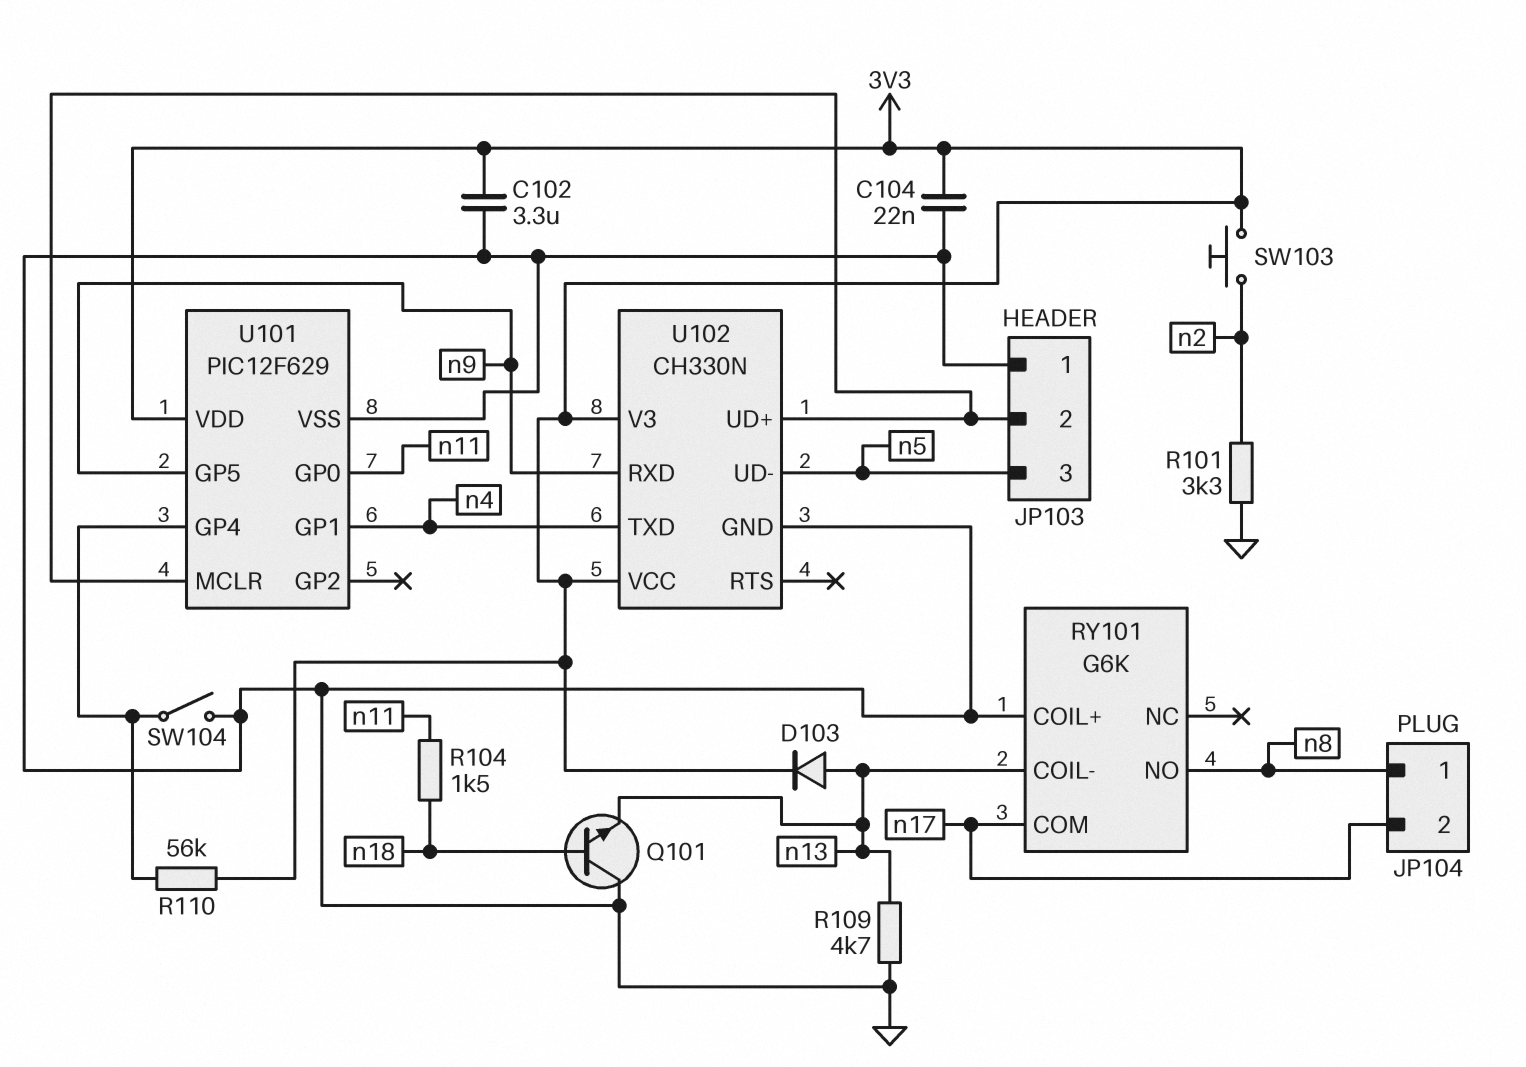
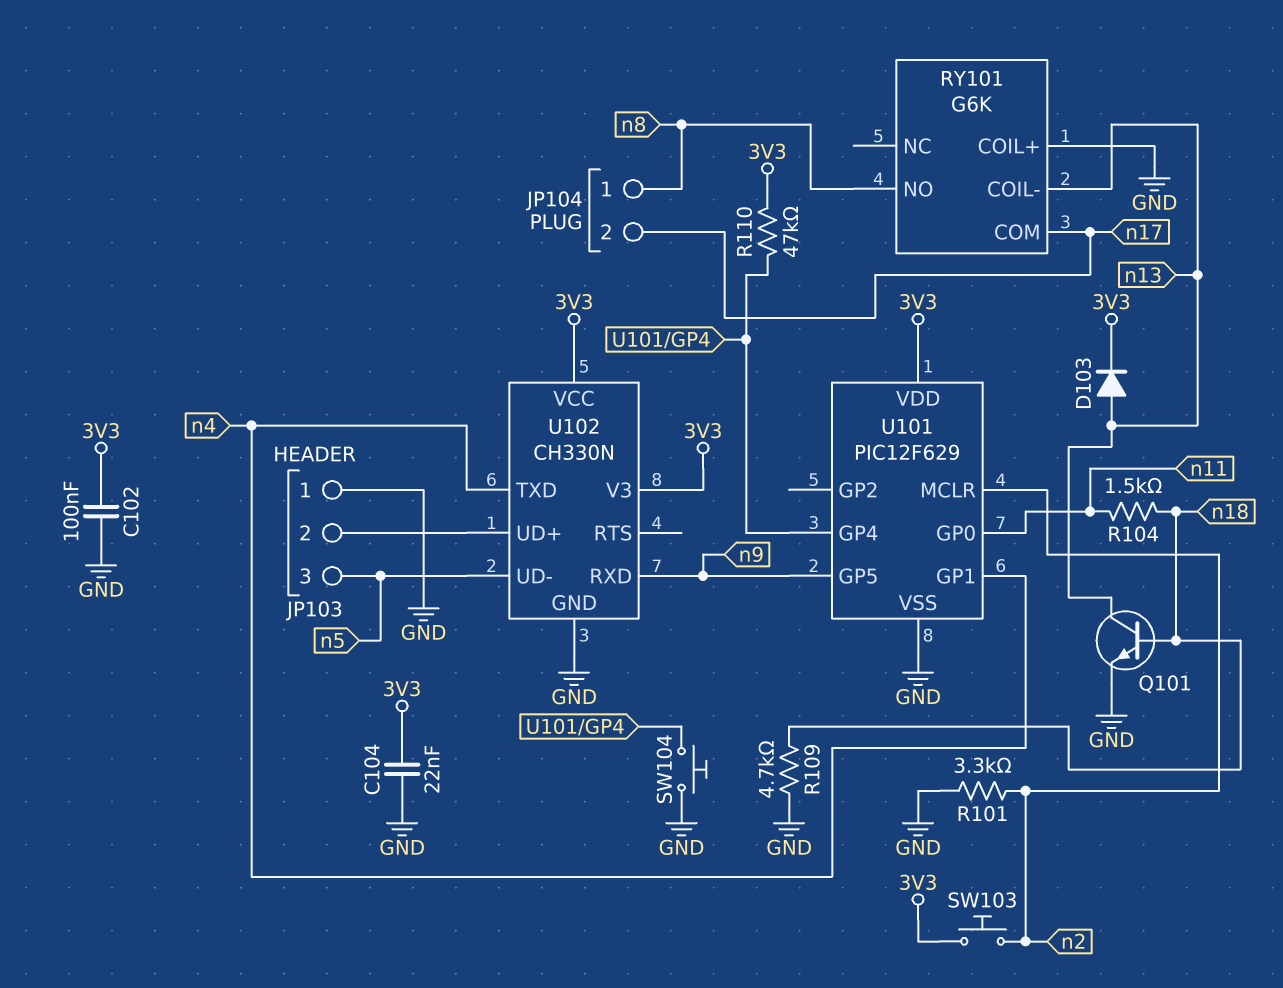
C102: 3.3uF (3V3, GND) -> 100nF (3V3, GND)
Q101: NPN (B n18, C GND, E n13) -> NPN (B n18, C n13, E GND)
R109: 4.7k (GND, n13) -> 4.7k (GND, n18)
R110: 56k (3V3, U101/GP4) -> 47k (3V3, U101/GP4)
SW104: switch (GND, U101/GP4) -> button (GND, U101/GP4)
U101 pin MCLR: JP103/2 -> n2

